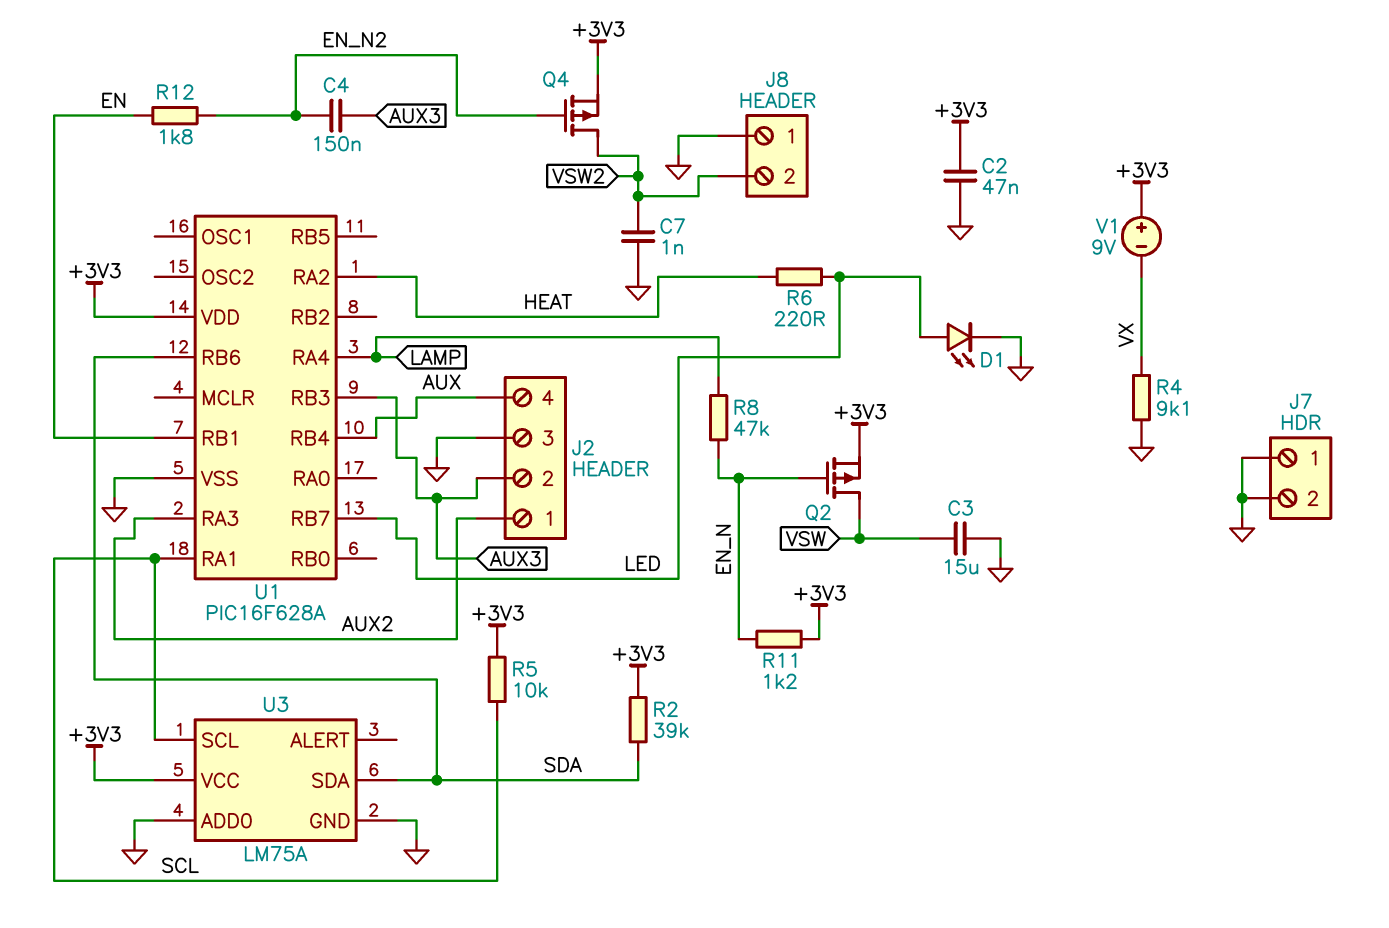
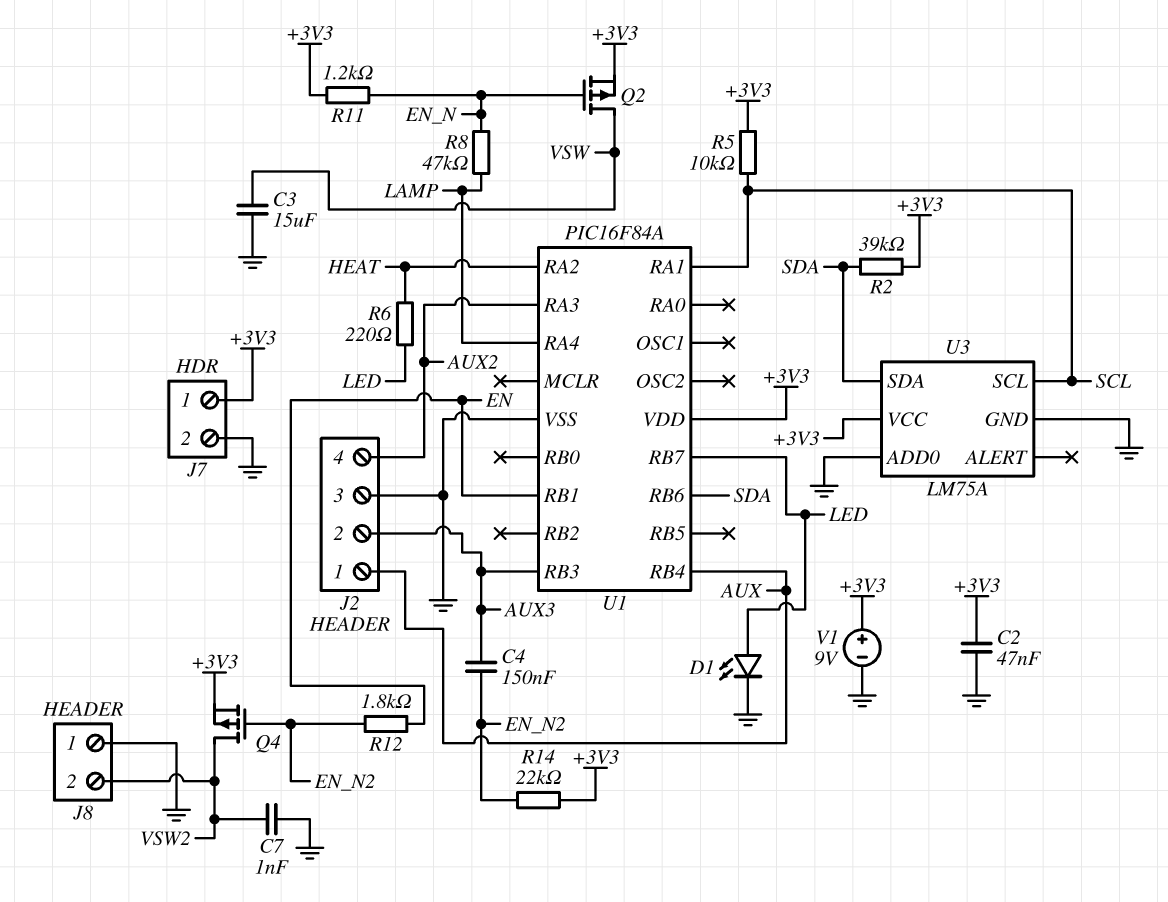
J2 pin 1: AUX2 -> AUX
J2 pin 4: AUX -> AUX2
J7 pin 1: GND -> +3V3
R4: 9.1k (GND, VX) -> none
R14: none -> 22k (+3V3, EN_N2)
U1: PIC16F628A -> PIC16F84A
V1: 9V (plus +3V3, minus VX) -> 9V (plus +3V3, minus GND)

